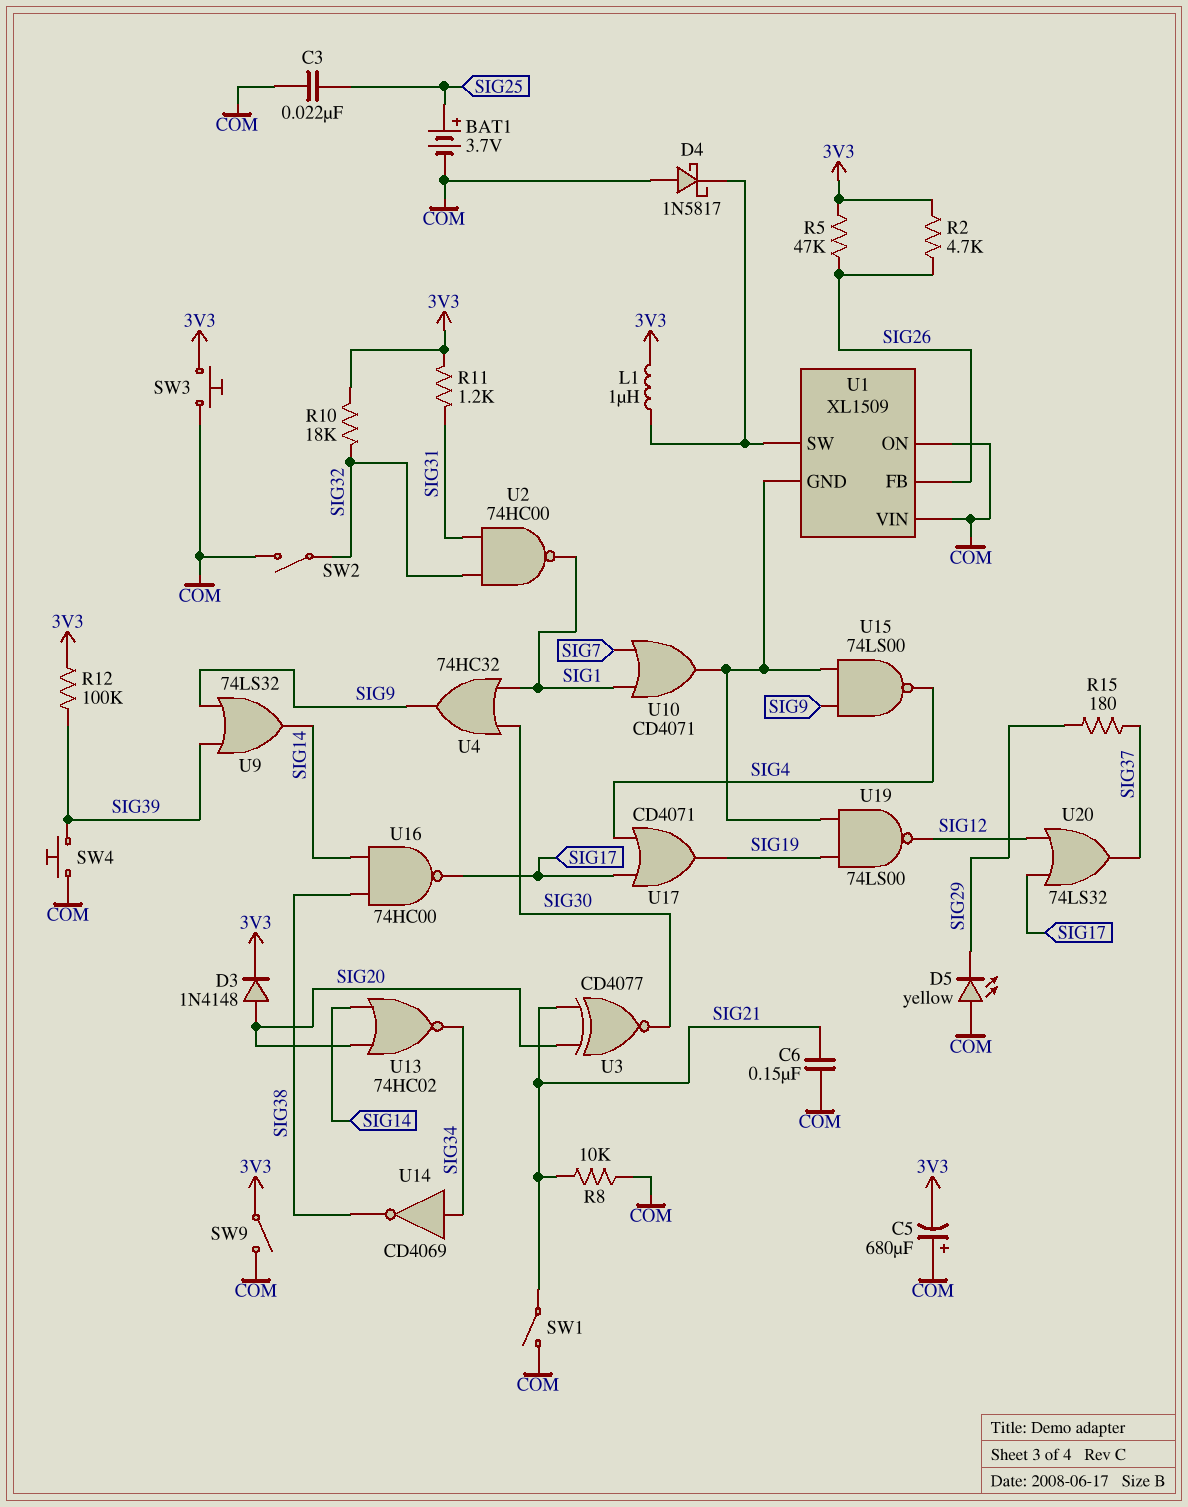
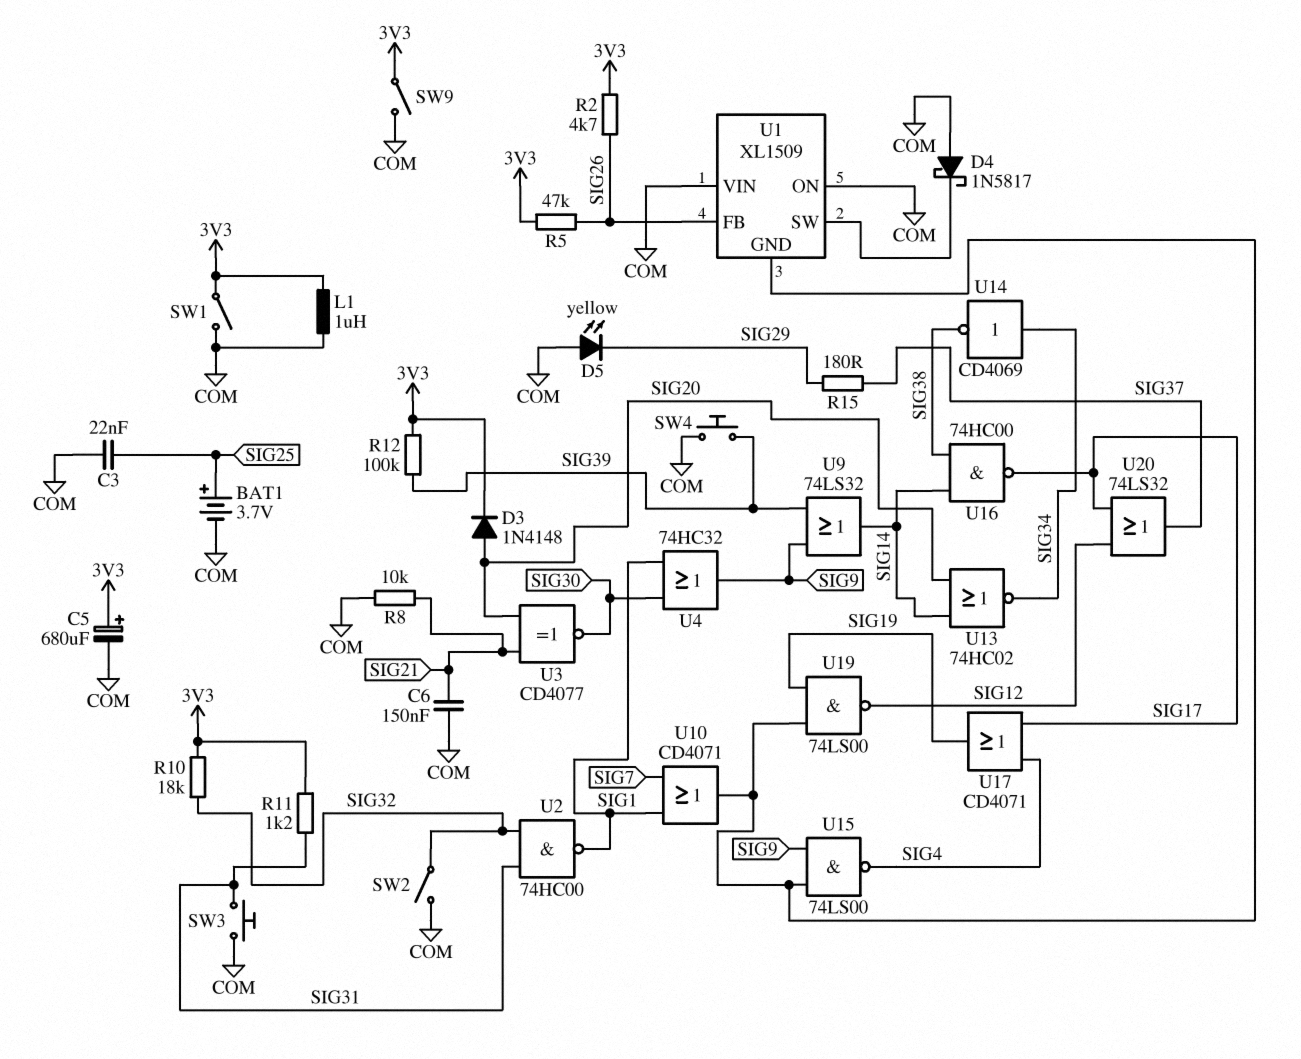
C5: 680uF (plus COM, minus 3V3) -> 680uF (plus 3V3, minus COM)
L1: 1uH (3V3, U1/SW) -> 1uH (3V3, COM)
SW1: switch (COM, SIG21) -> switch (3V3, COM)
SW3: button (3V3, COM) -> button (COM, SIG31)

